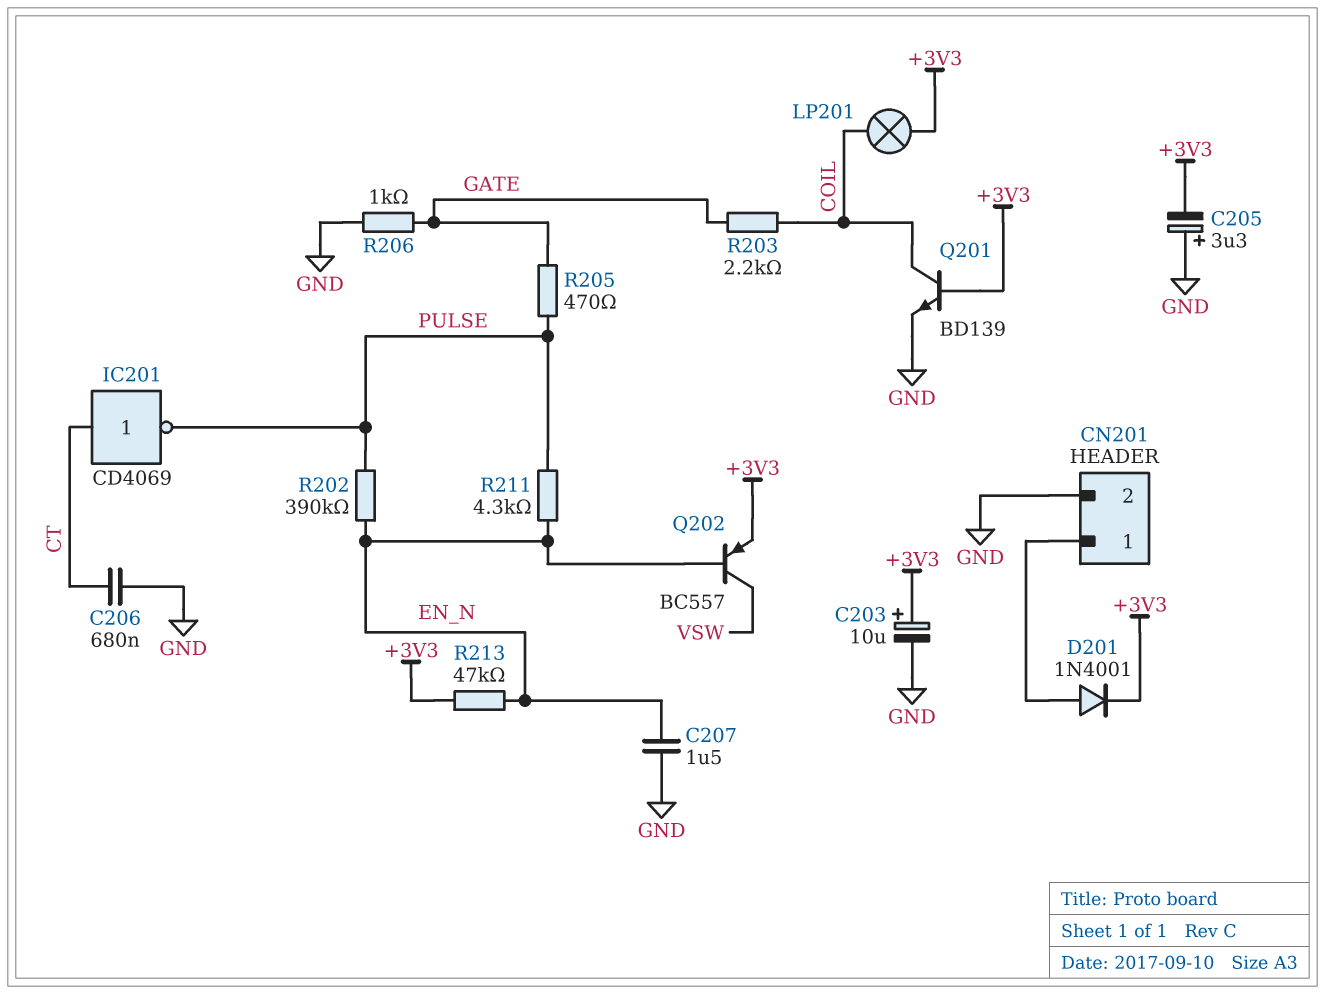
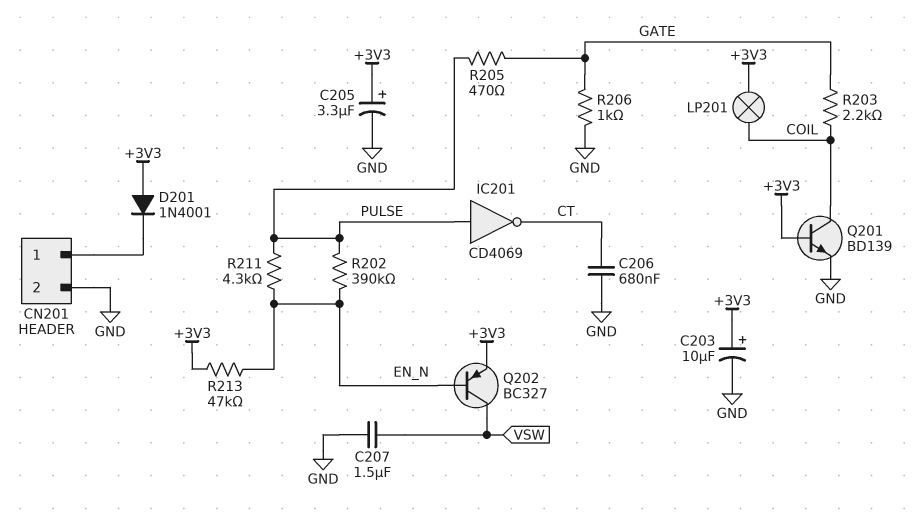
C205: 3.3uF (plus GND, minus +3V3) -> 3.3uF (plus +3V3, minus GND)
C207: 1.5uF (EN_N, GND) -> 1.5uF (GND, VSW)
D201: diode 1N4001 (A CN201/1, K +3V3) -> diode 1N4001 (A +3V3, K CN201/1)
IC201: NOT CD4069 (in CT, out PULSE) -> NOT CD4069 (in PULSE, out CT)
Q202: PNP BC557 (B EN_N, C VSW, E +3V3) -> PNP BC327 (B EN_N, C VSW, E +3V3)

